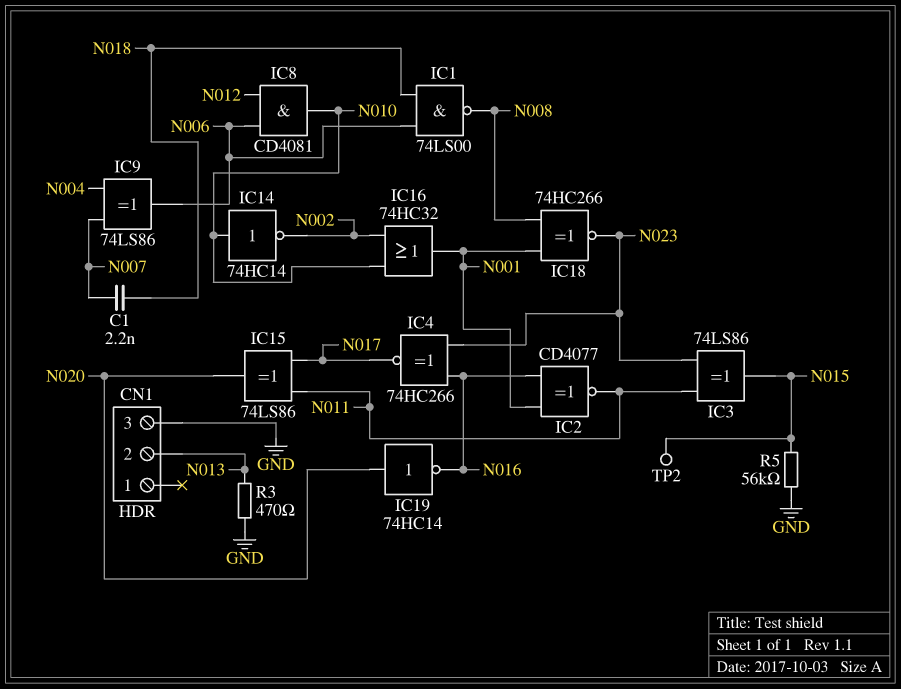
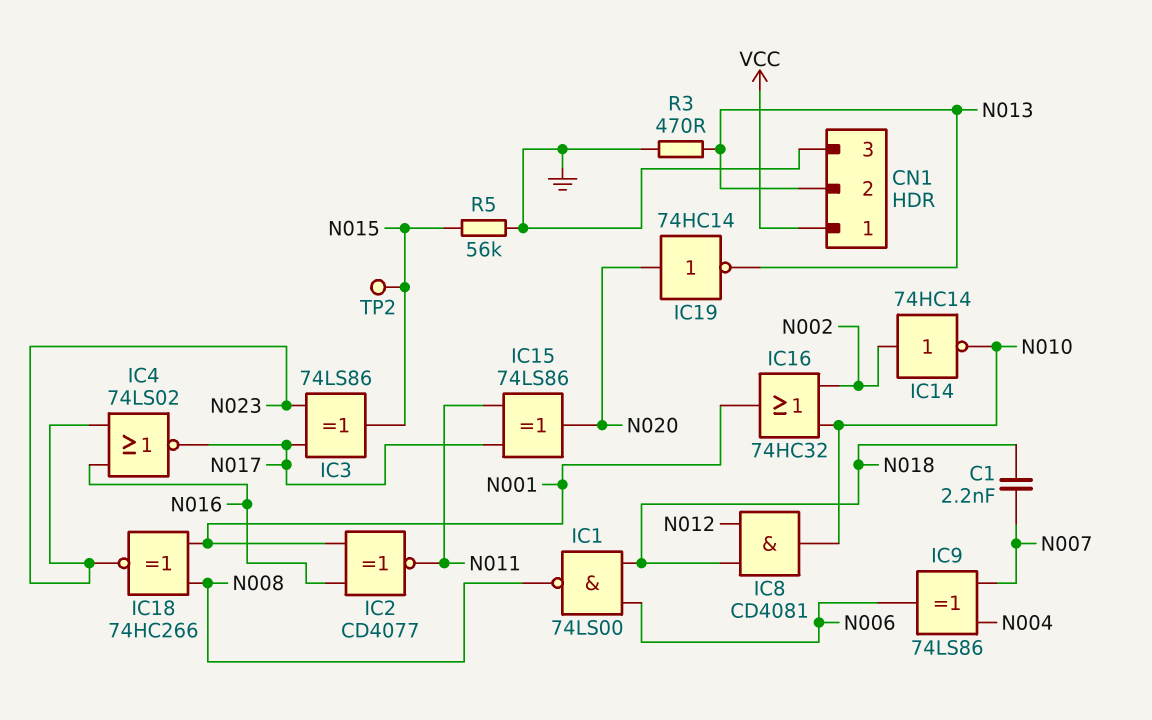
CN1 pin 1: none -> VCC
IC3: XOR 74LS86 (in N011, in N023, out N015) -> XOR 74LS86 (in N017, in N023, out N015)
IC4: XNOR 74HC266 (in N016, in N023, out N017) -> NOR 74LS02 (in N016, in N023, out N017)
IC8: AND CD4081 (in N006, in N012, out N010) -> AND CD4081 (in N012, in N018, out N010)
IC14: NOT 74HC14 (in N010, out N002) -> NOT 74HC14 (in N002, out N010)
IC19: NOT 74HC14 (in N020, out N016) -> NOT 74HC14 (in N020, out N013)

